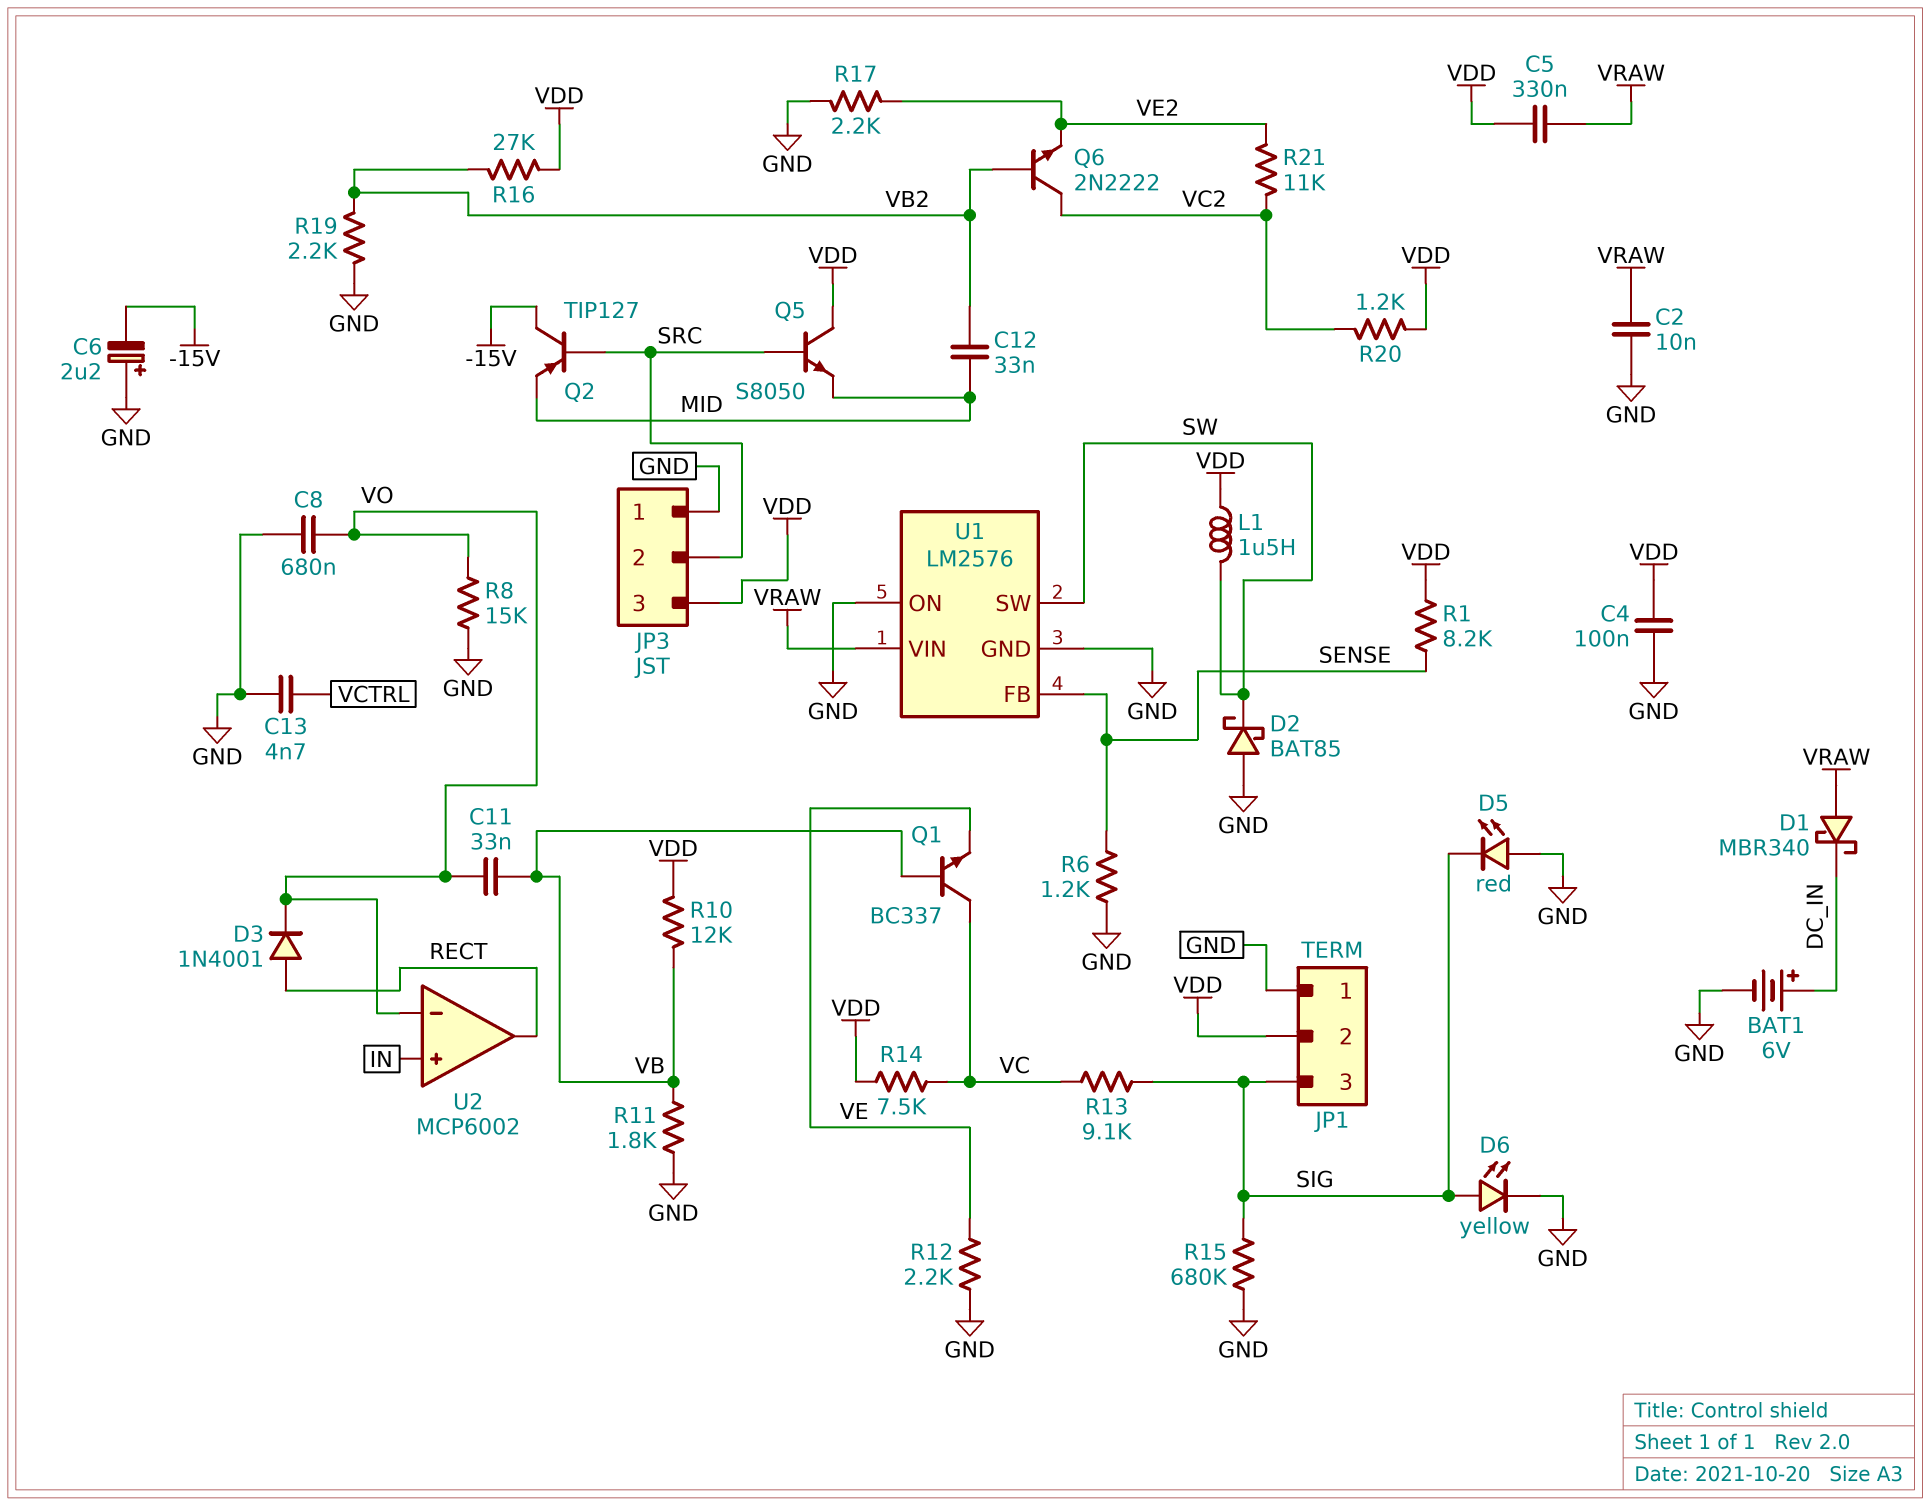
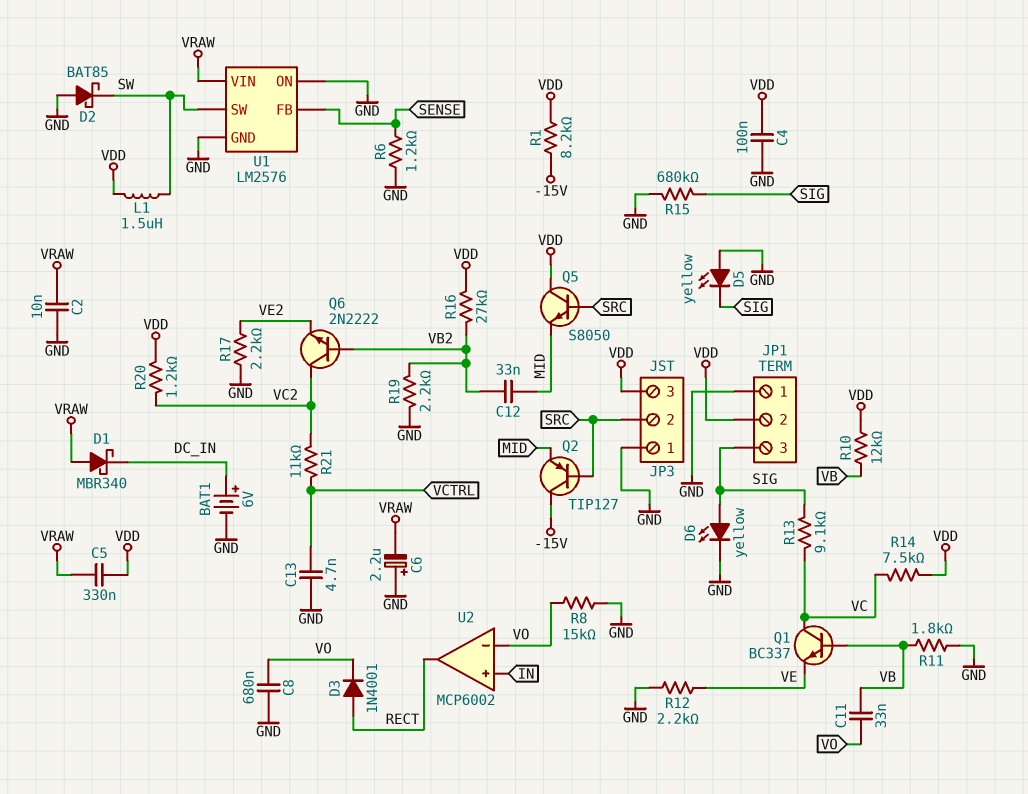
C6: 2.2uF (plus GND, minus -15V) -> 2.2uF (plus GND, minus VRAW)
D5: LED red (A GND, K SIG) -> LED yellow (A GND, K SIG)
R1: 8.2k (SENSE, VDD) -> 8.2k (-15V, VDD)
R21: 11k (VC2, VE2) -> 11k (VC2, VCTRL)

